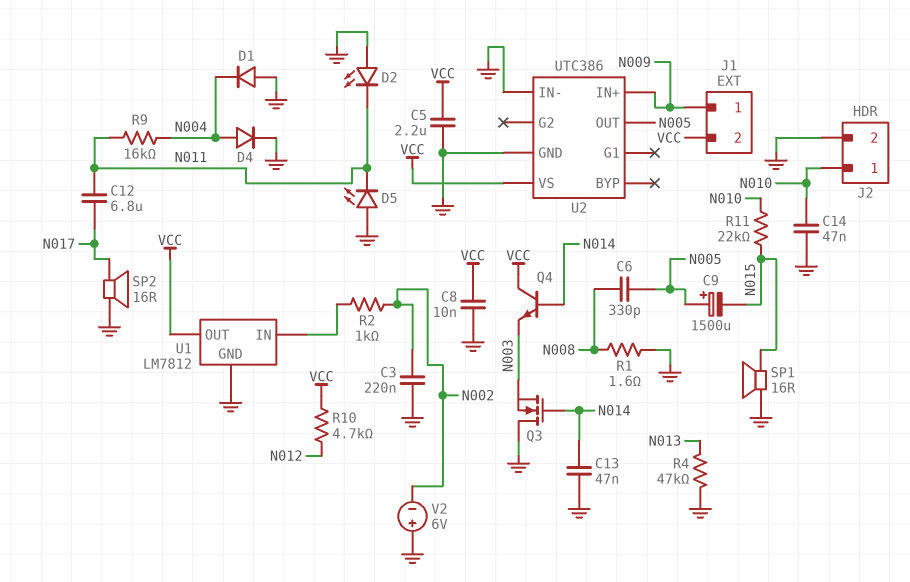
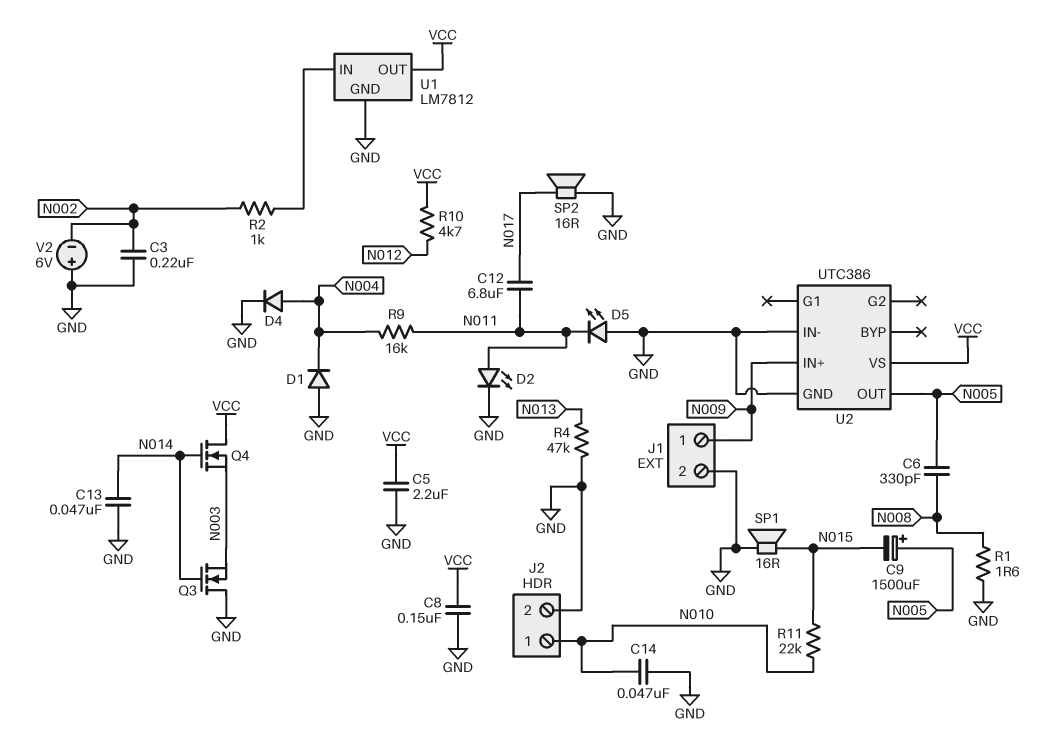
C8: 10nF (GND, VCC) -> 150nF (GND, VCC)
D2: LED (A GND, K N011) -> LED (A N011, K GND)
J1 pin 2: VCC -> GND
Q4: NPN (B N014, C VCC, E N003) -> NMOS (G N014, D VCC, S N003)

